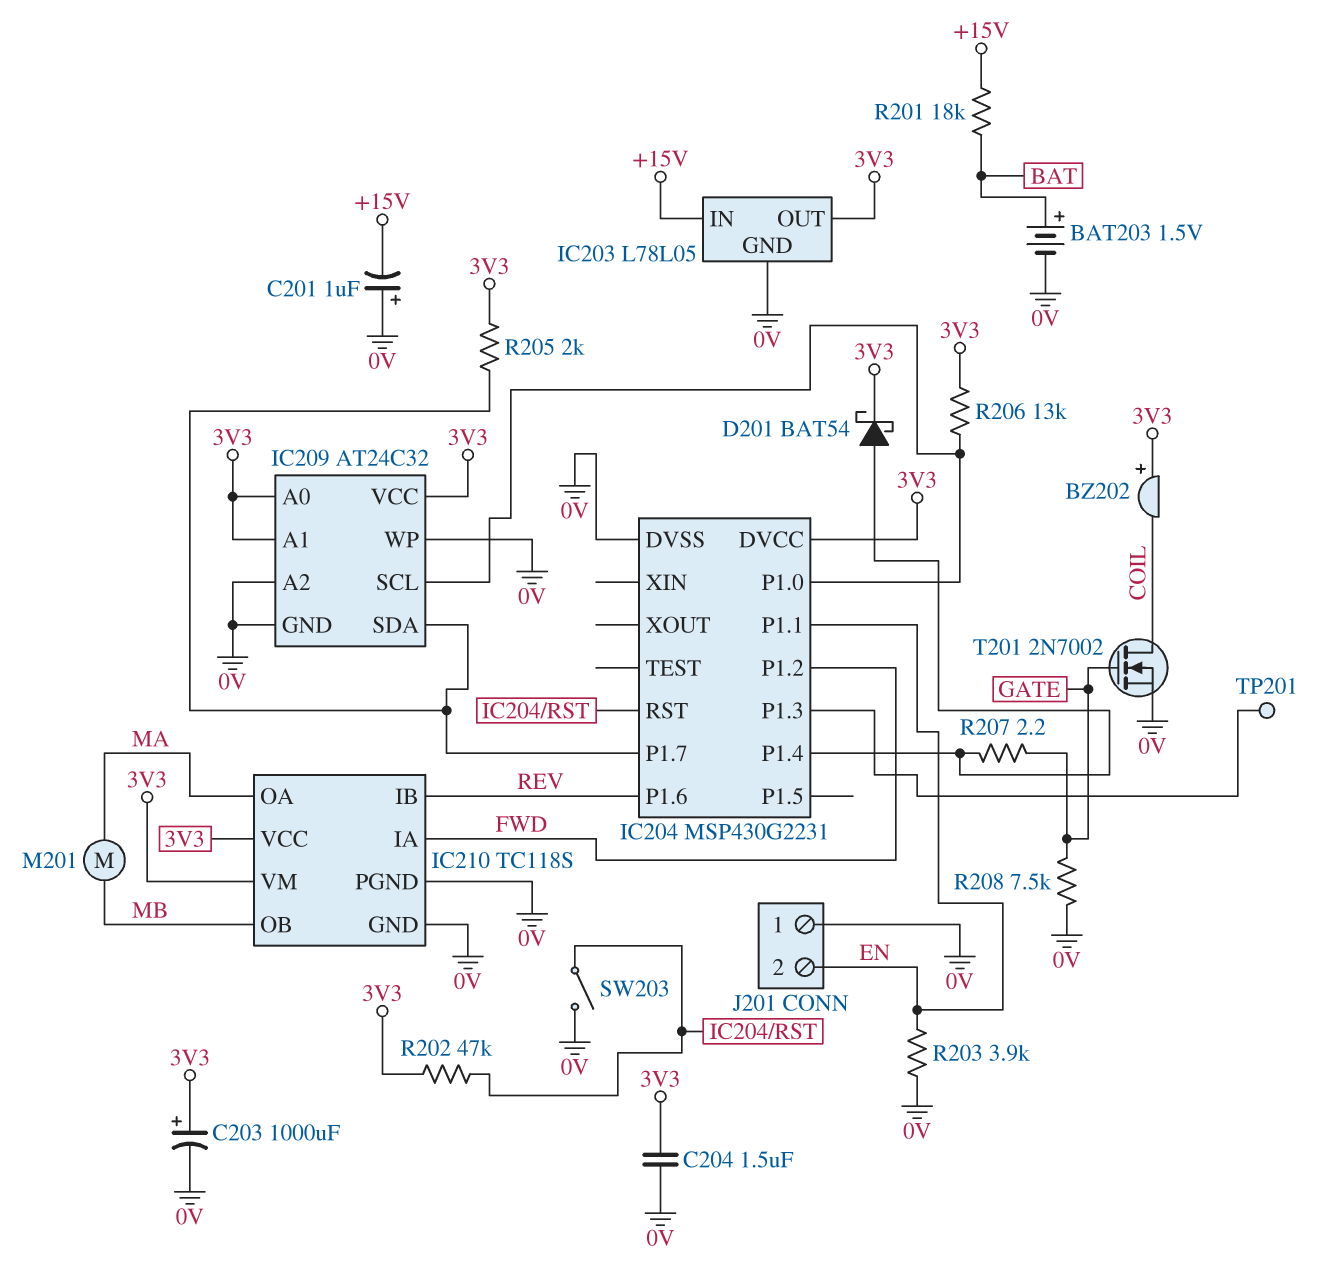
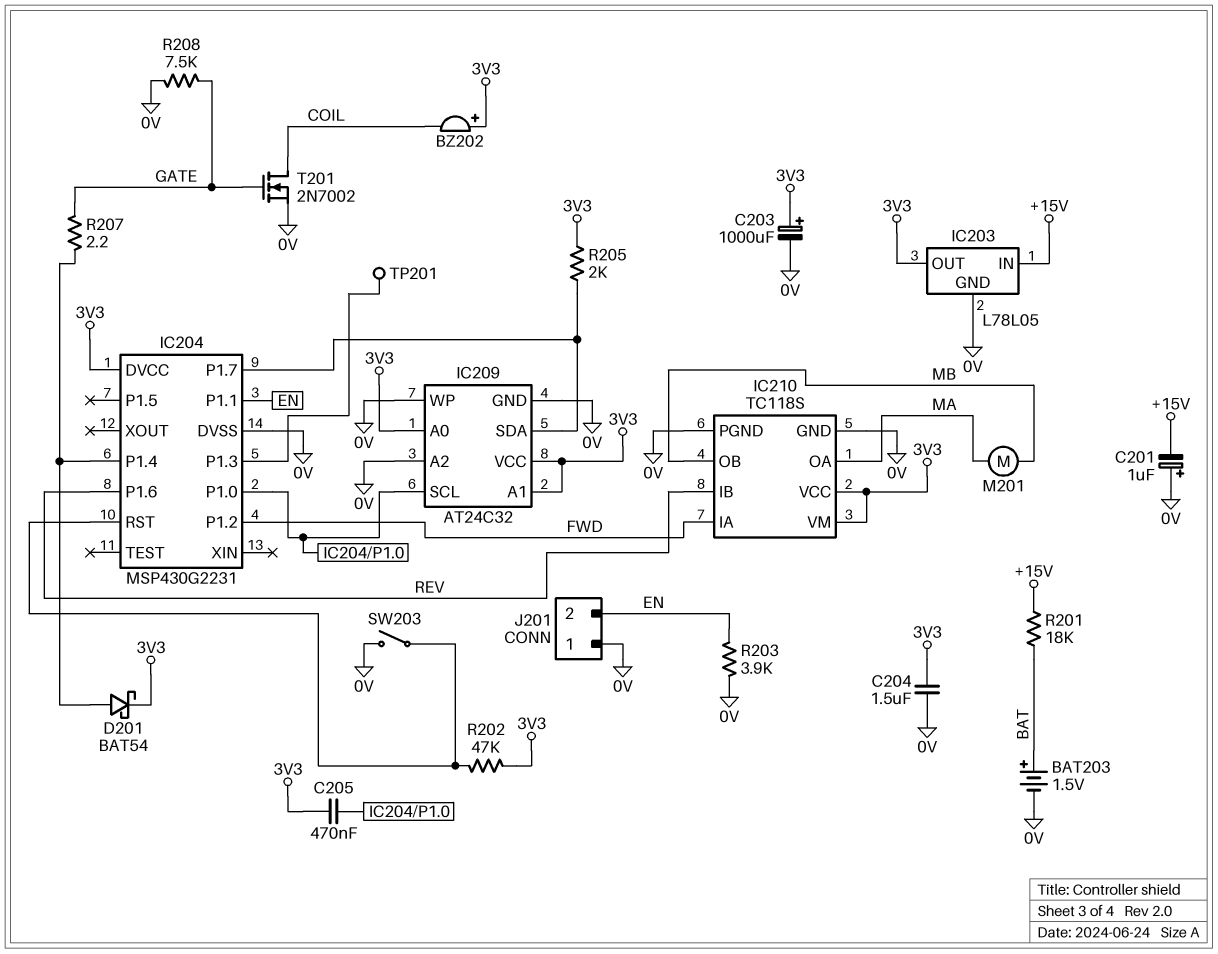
C205: none -> 470nF (3V3, IC204/P1.0)
R206: 13k (3V3, IC204/P1.0) -> none

